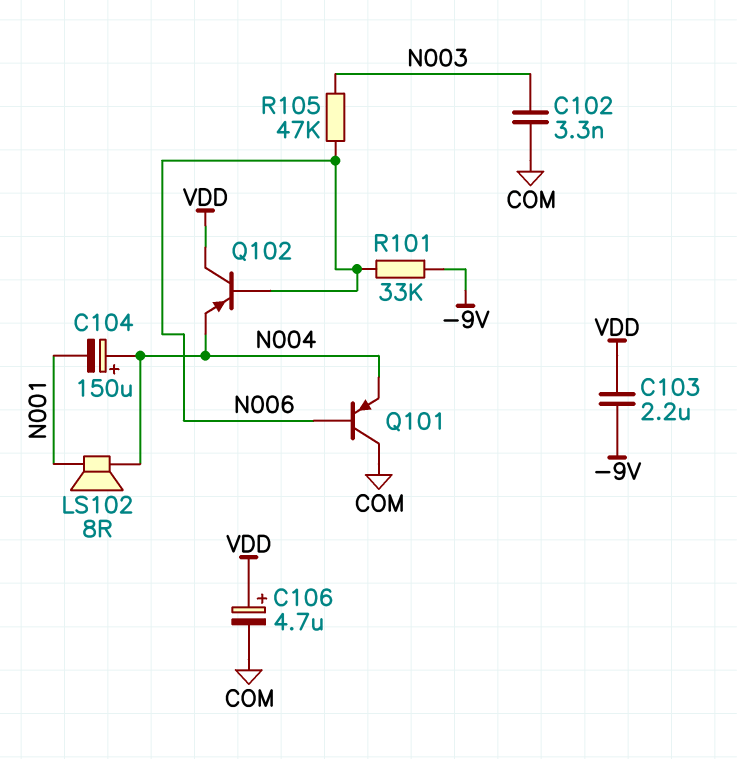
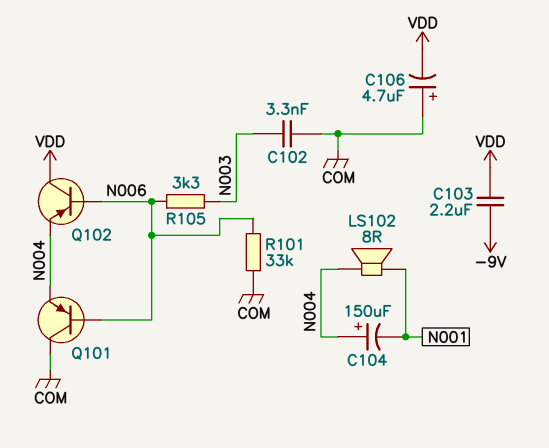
C106: 4.7uF (plus VDD, minus COM) -> 4.7uF (plus COM, minus VDD)
R101: 33k (-9V, N006) -> 33k (COM, N006)
R105: 47k (N003, N006) -> 3.3k (N003, N006)

